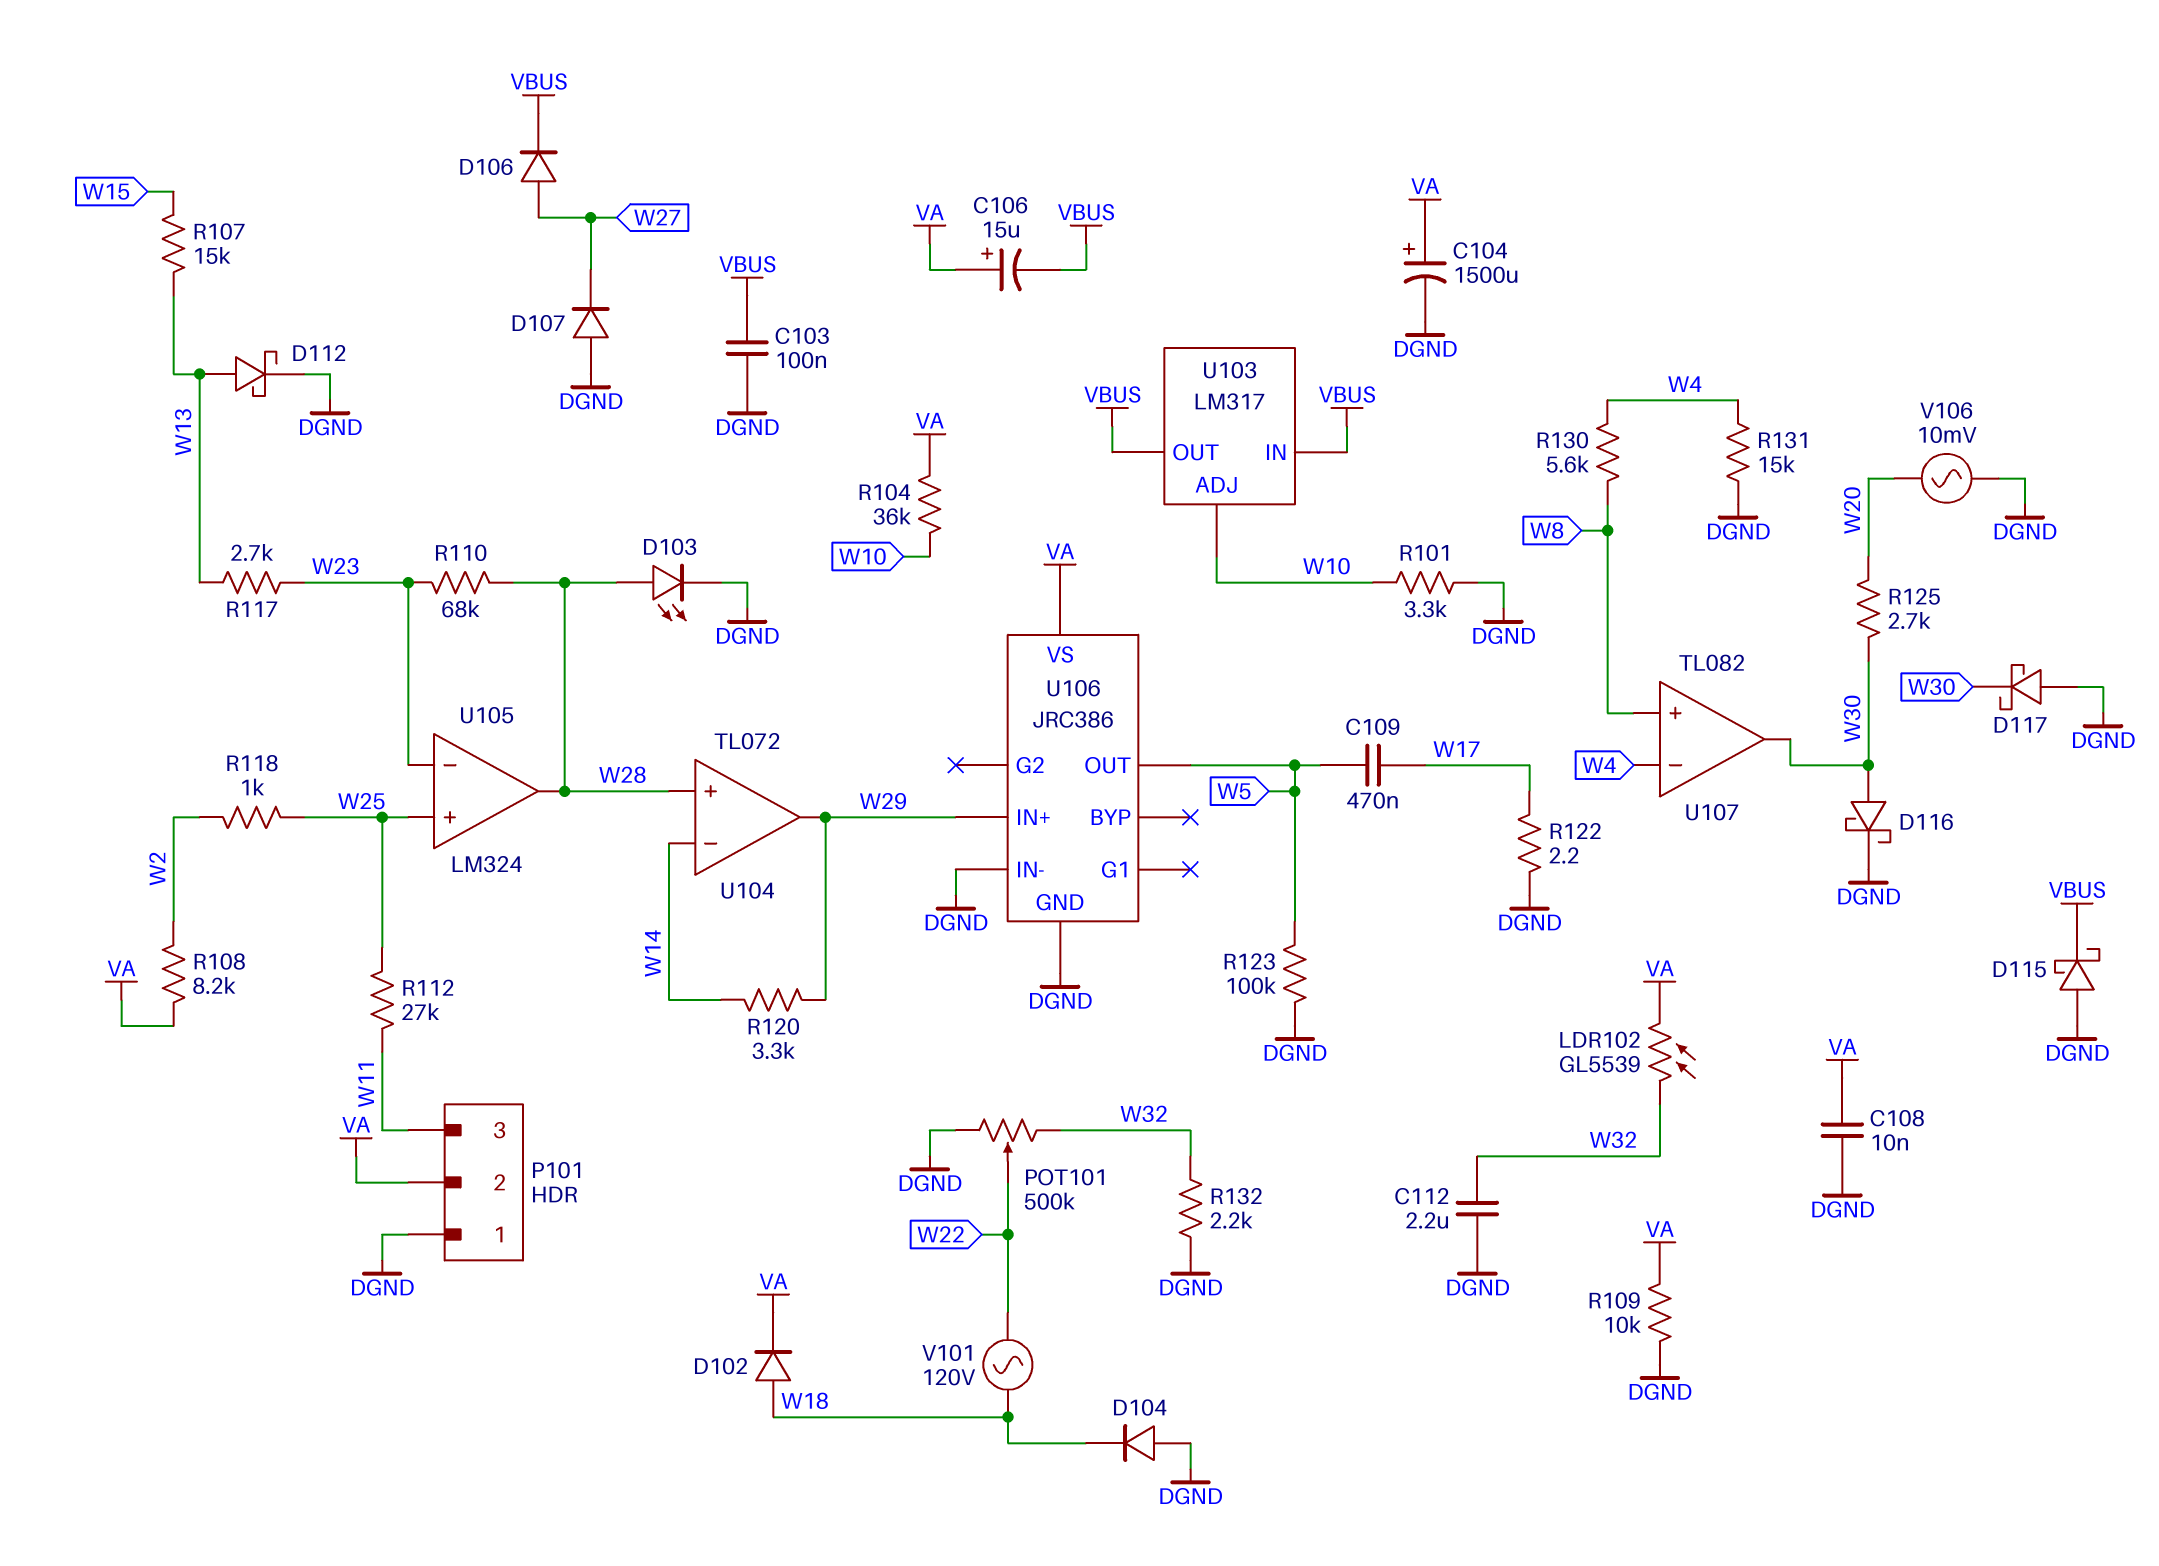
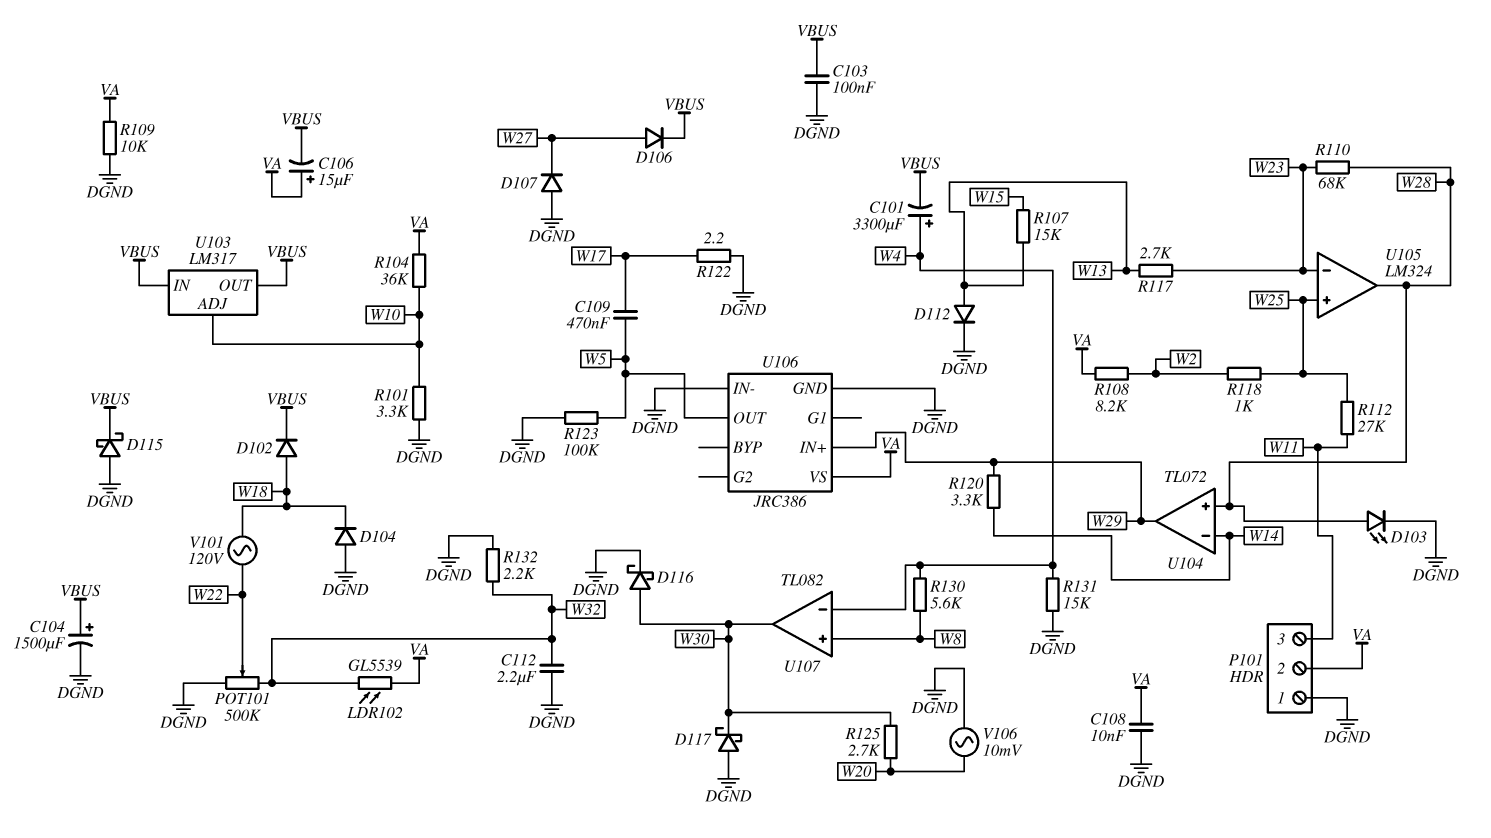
C101: none -> 3300uF (plus W4, minus VBUS)
C104: 1500uF (plus VA, minus DGND) -> 1500uF (plus VBUS, minus DGND)
D102: diode (A W18, K VA) -> diode (A W18, K VBUS)
D112: schottky (A W13, K DGND) -> diode (A W13, K DGND)

